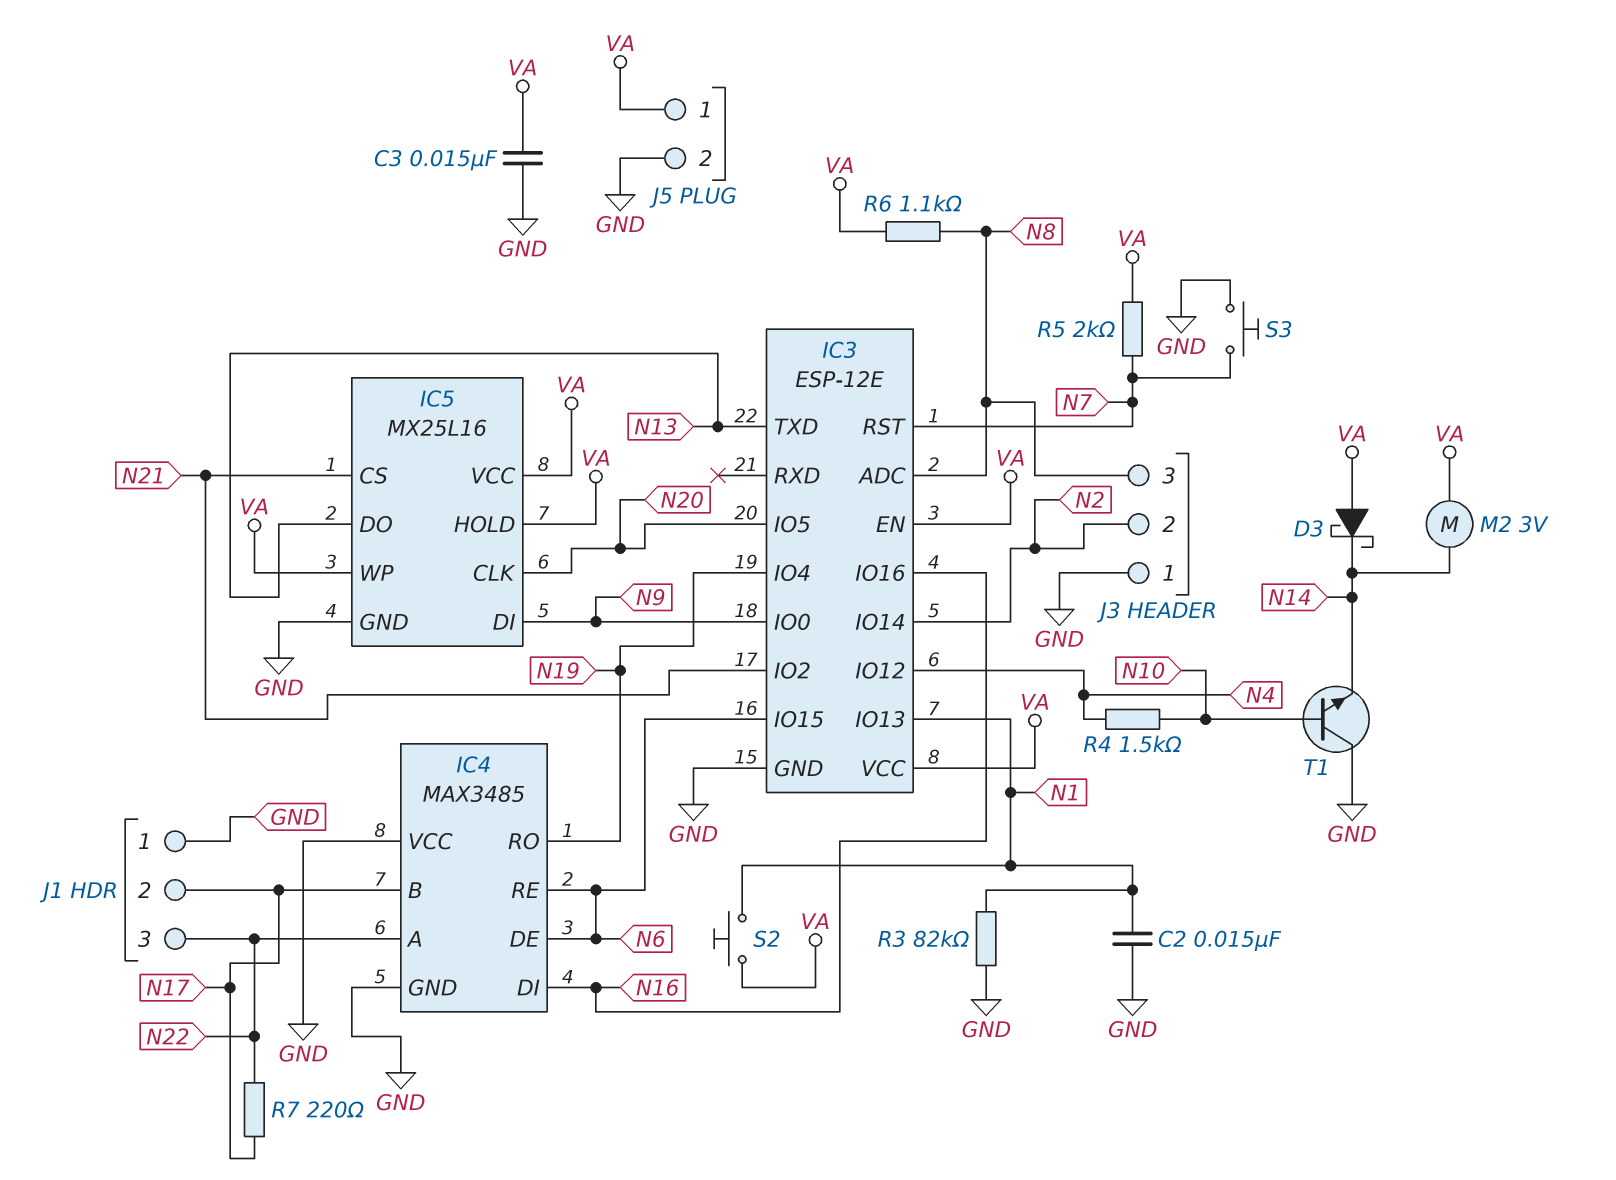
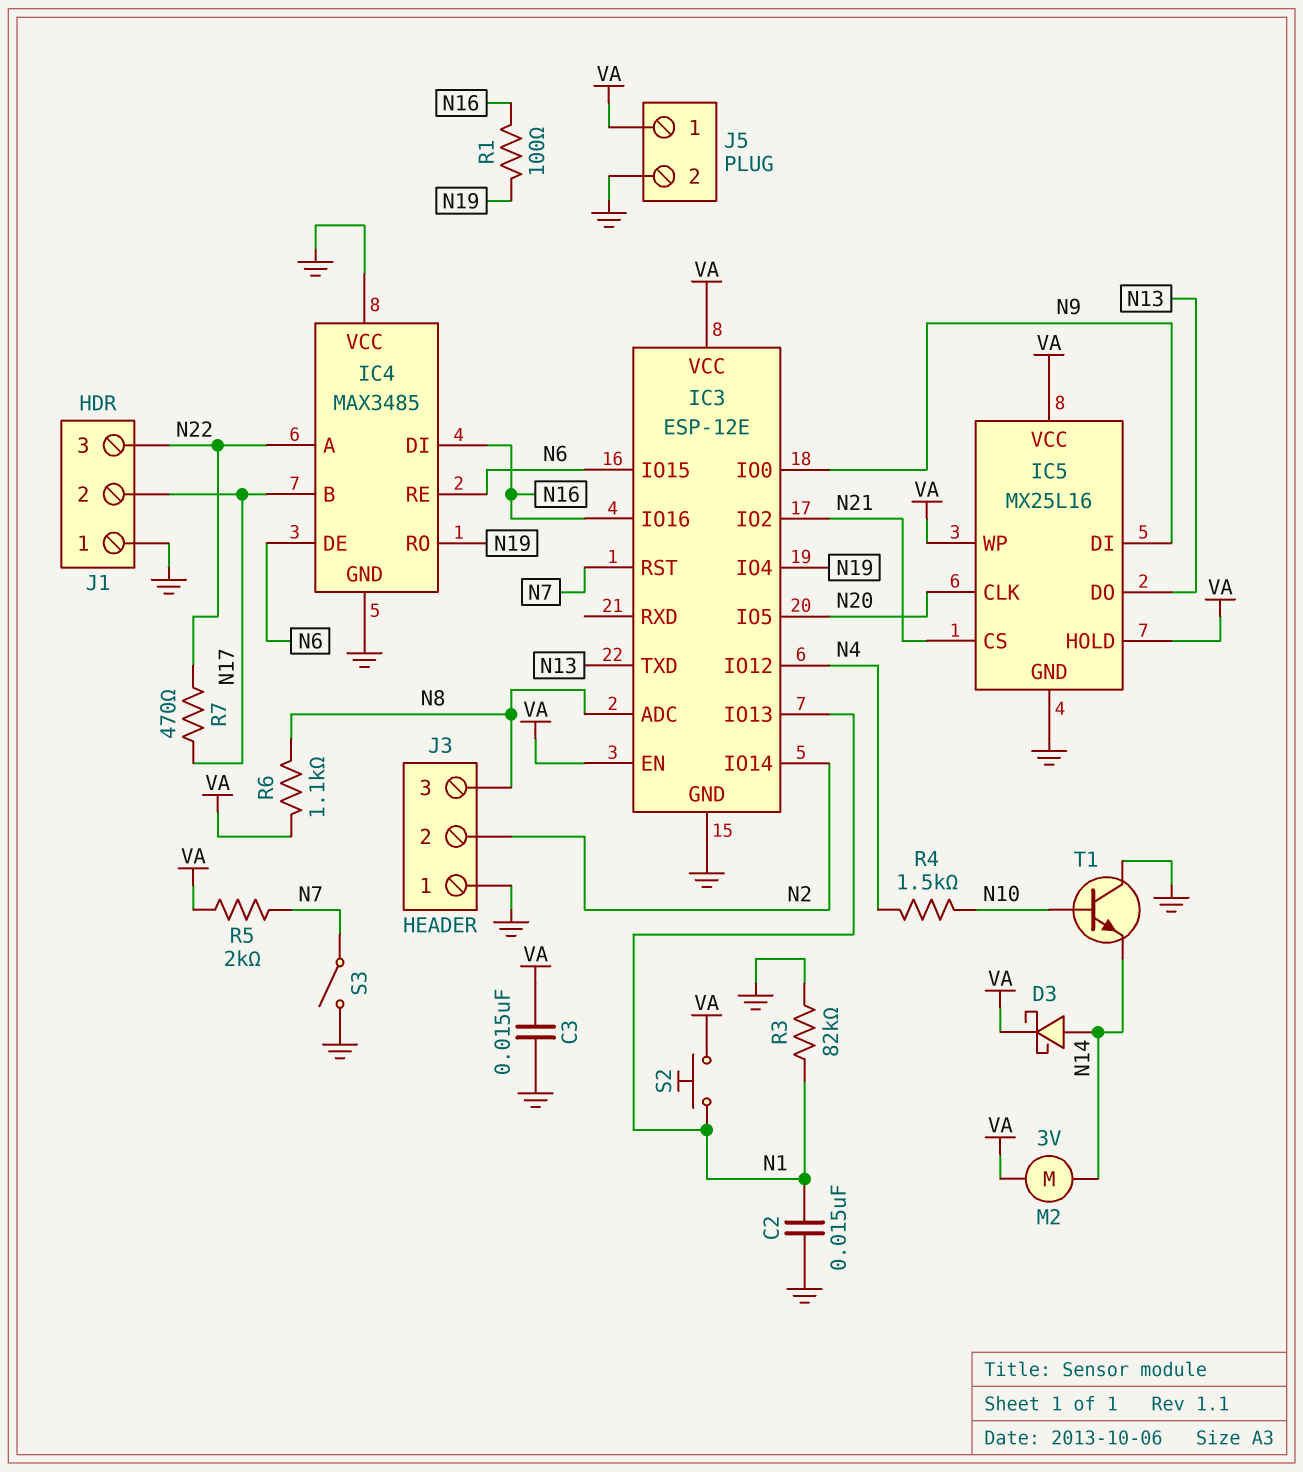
D3: schottky (A VA, K N14) -> schottky (A N14, K VA)
R1: none -> 100 (N16, N19)
R7: 220 (N17, N22) -> 470 (N17, N22)
S3: button (GND, N7) -> switch (GND, N7)

